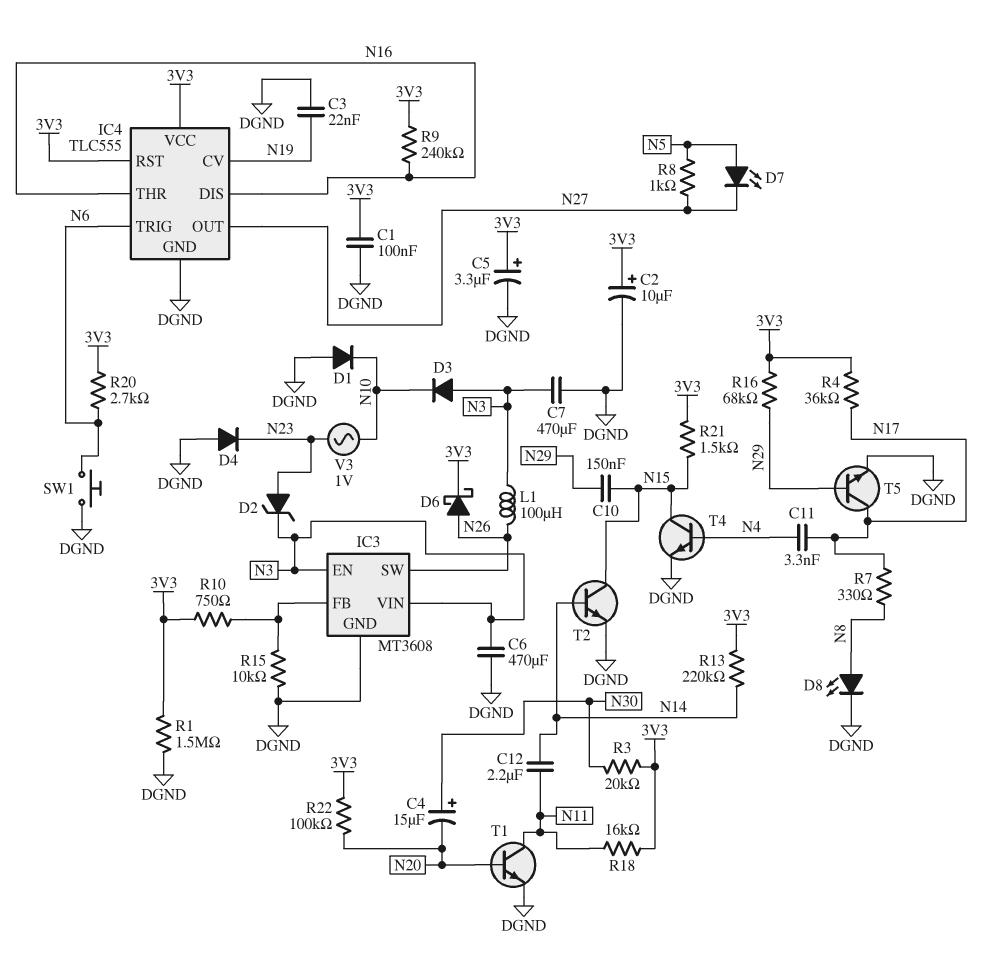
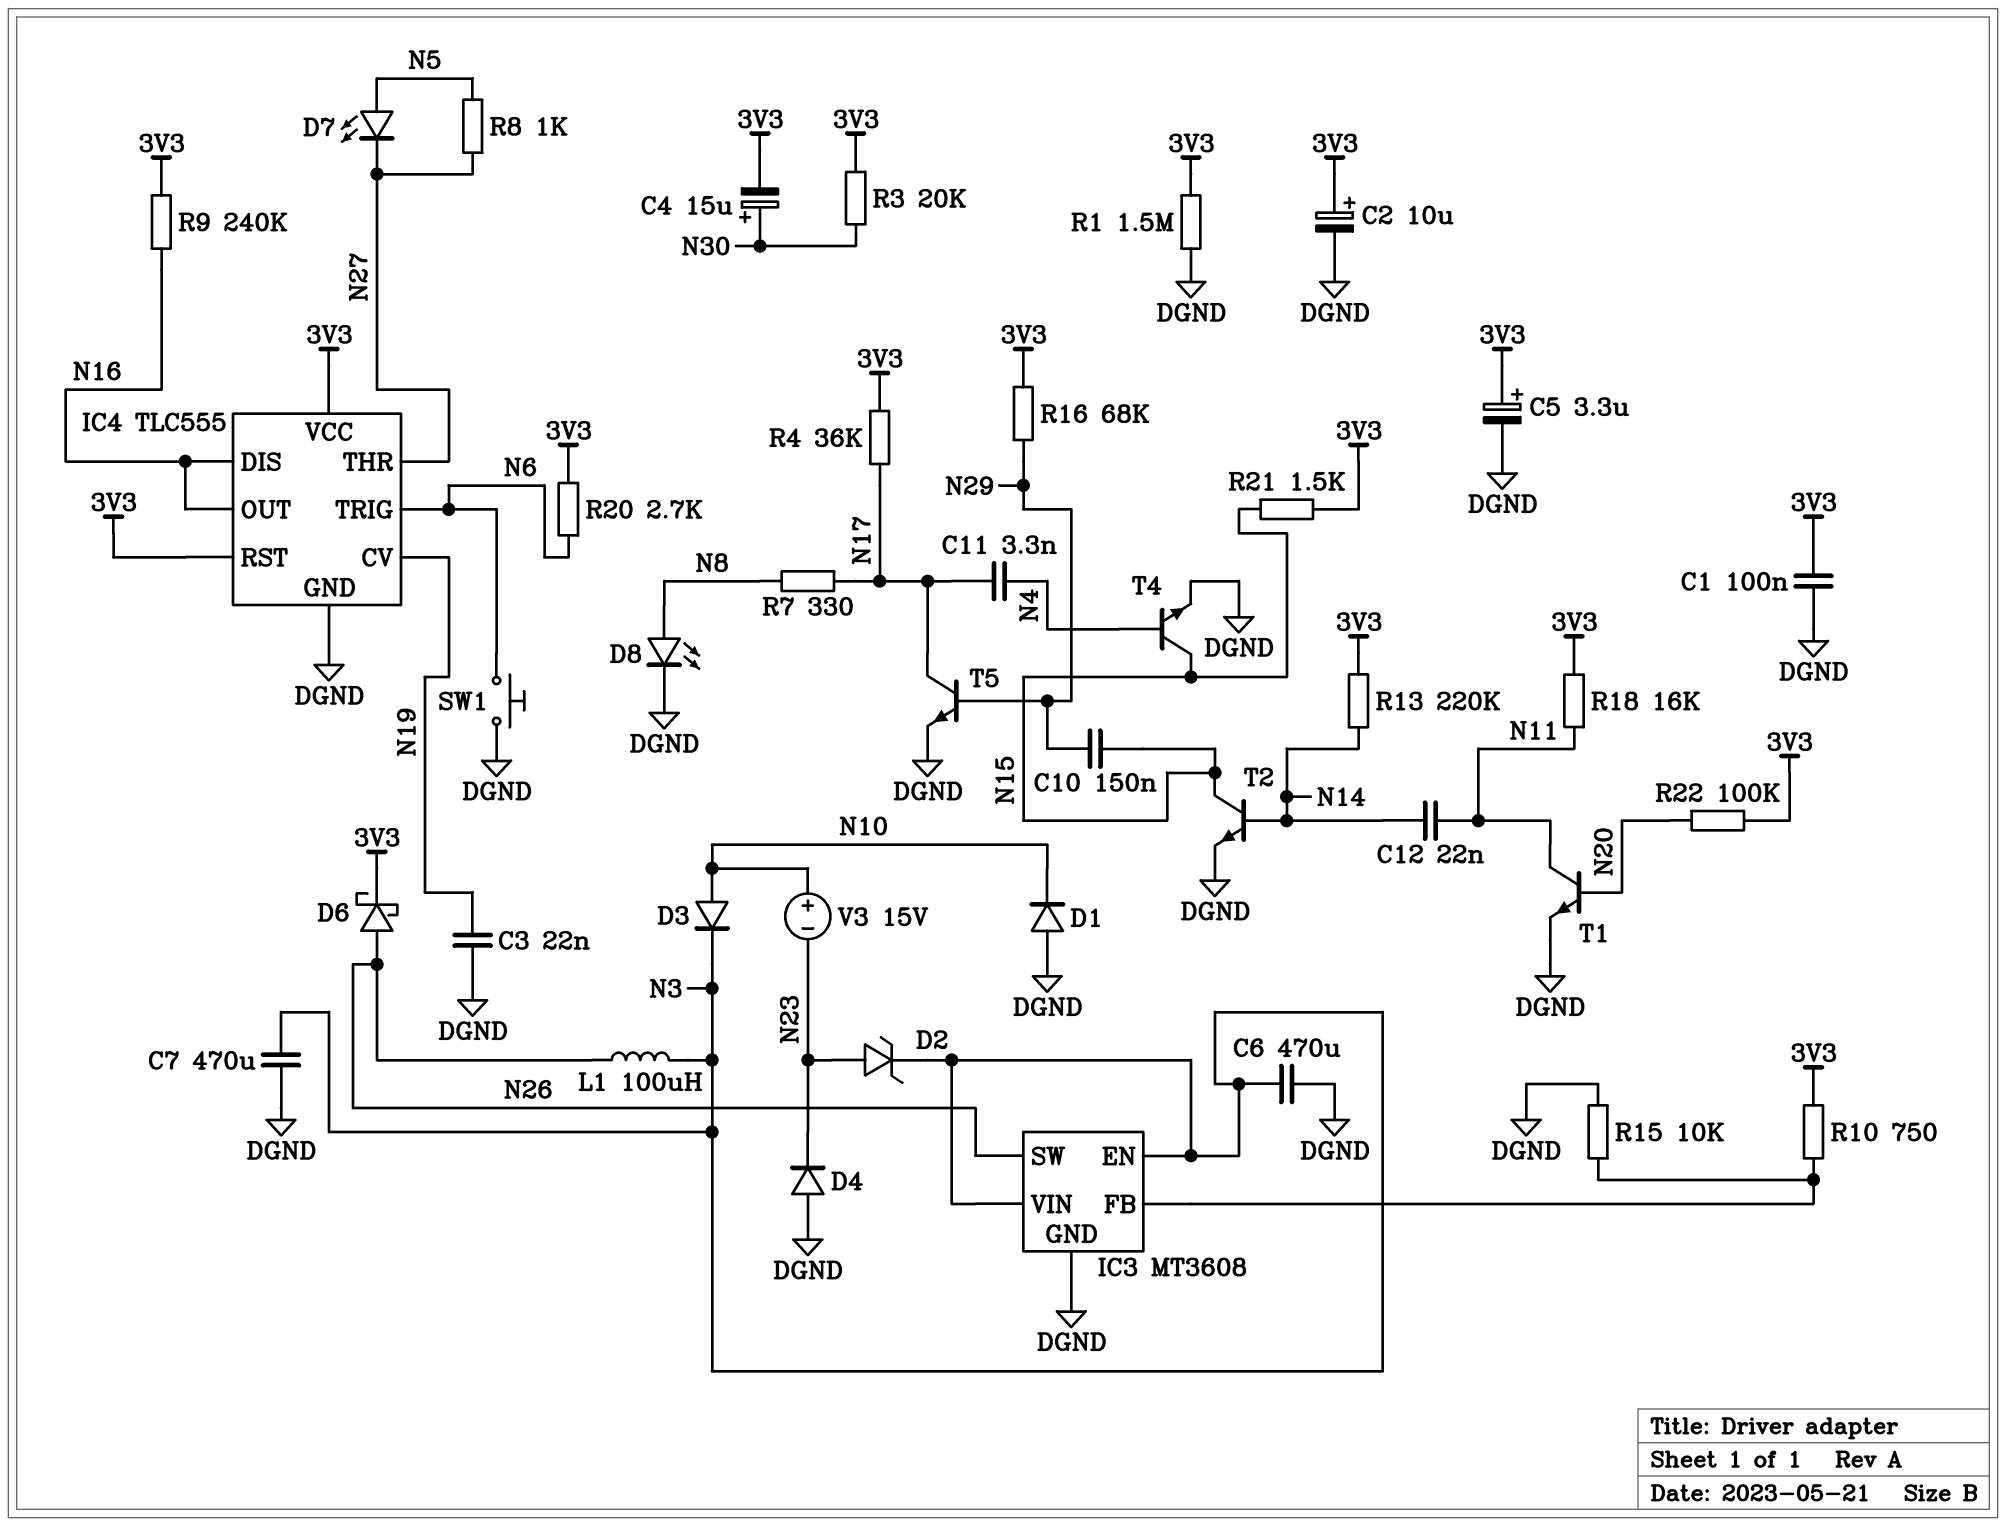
C4: 15uF (plus N30, minus N20) -> 15uF (plus N30, minus 3V3)
C12: 2.2uF (N11, N14) -> 22nF (N11, N14)
D3: diode (A N3, K N10) -> diode (A N10, K N3)
IC4 pin OUT: N27 -> N16
IC4 pin THR: N16 -> N27
V3: AC 1V (N10, N23) -> 15V (plus N10, minus N23)

